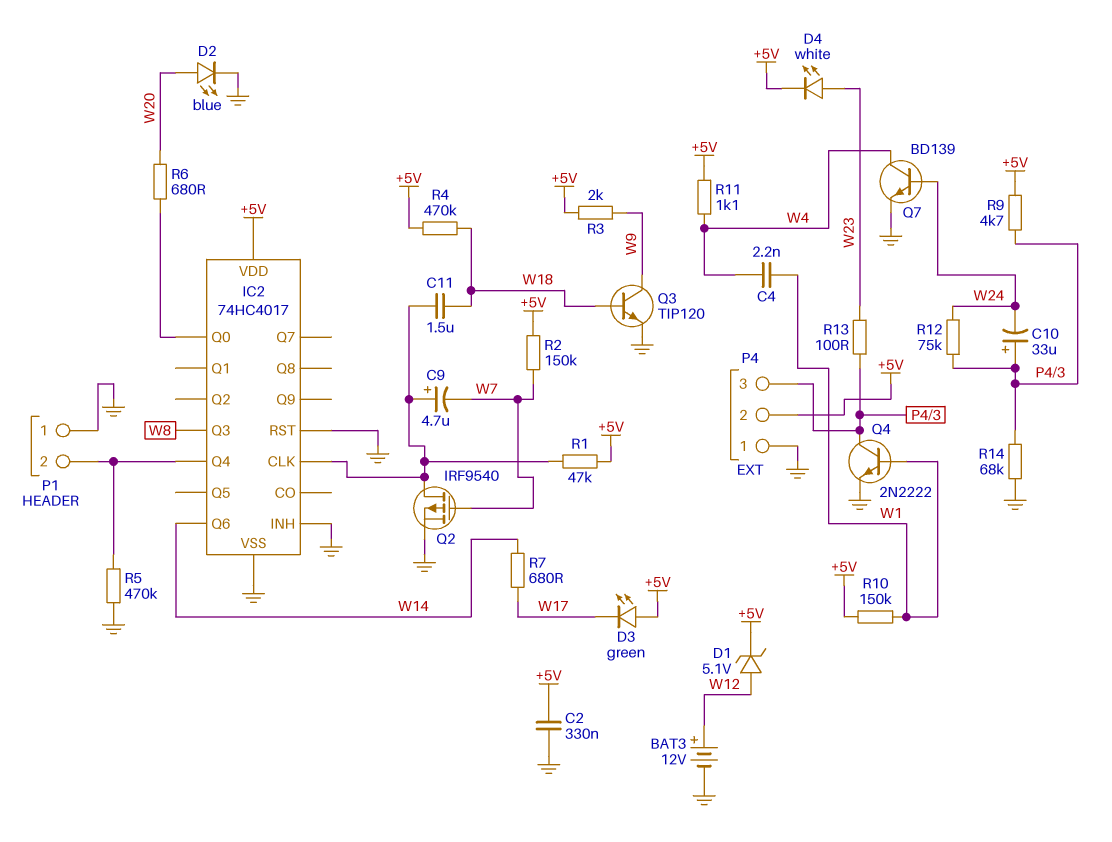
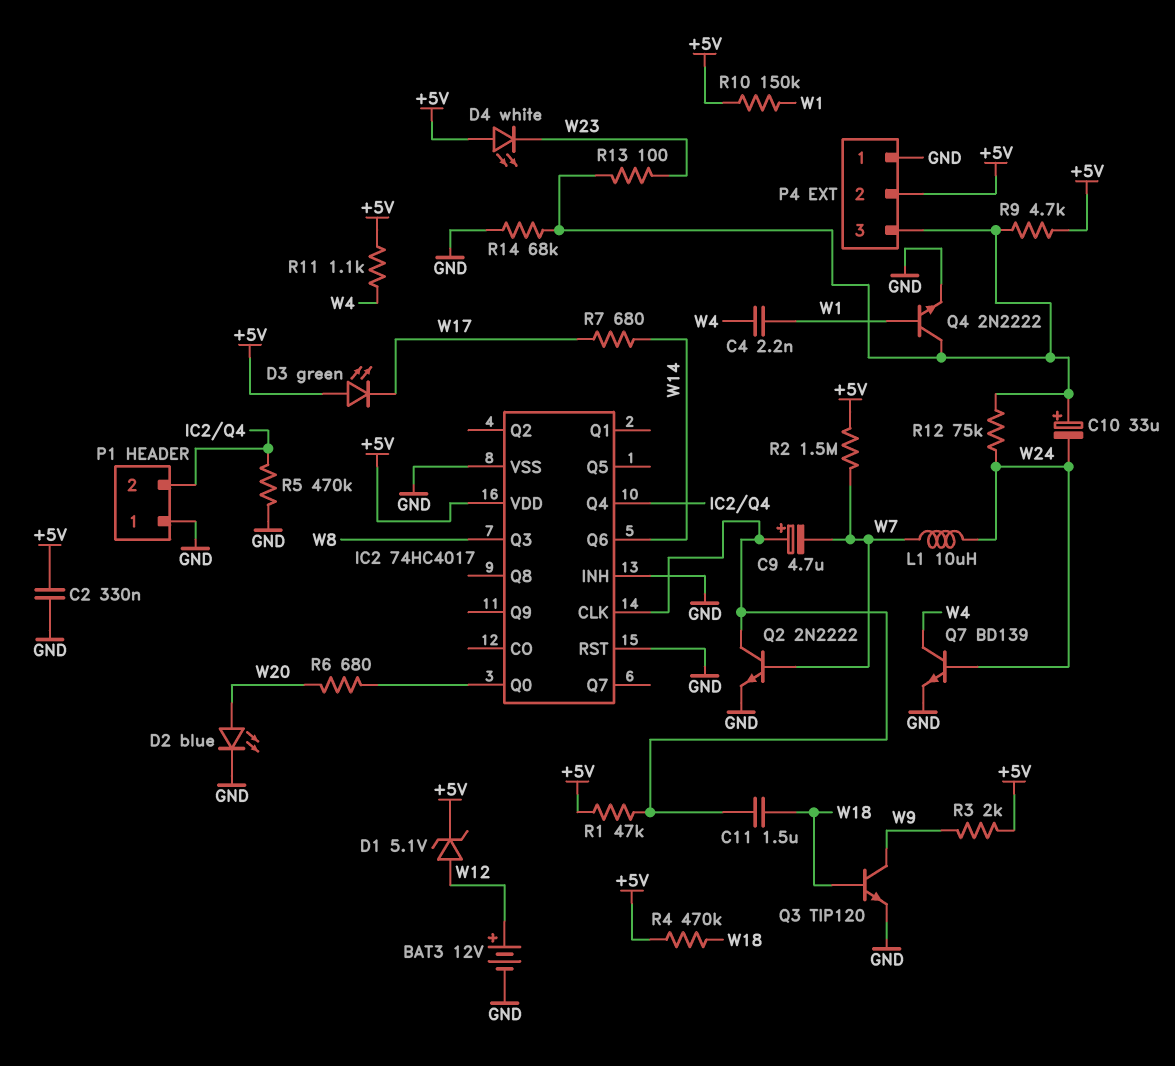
D4: LED white (A W23, K +5V) -> LED white (A +5V, K W23)
L1: none -> 10uH (W7, W24)
Q2: PMOS IRF9540 (G W7, D IC2/CLK, S GND) -> NPN 2N2222 (B W7, C IC2/CLK, E GND)
R2: 150k (+5V, W7) -> 1.5M (+5V, W7)

